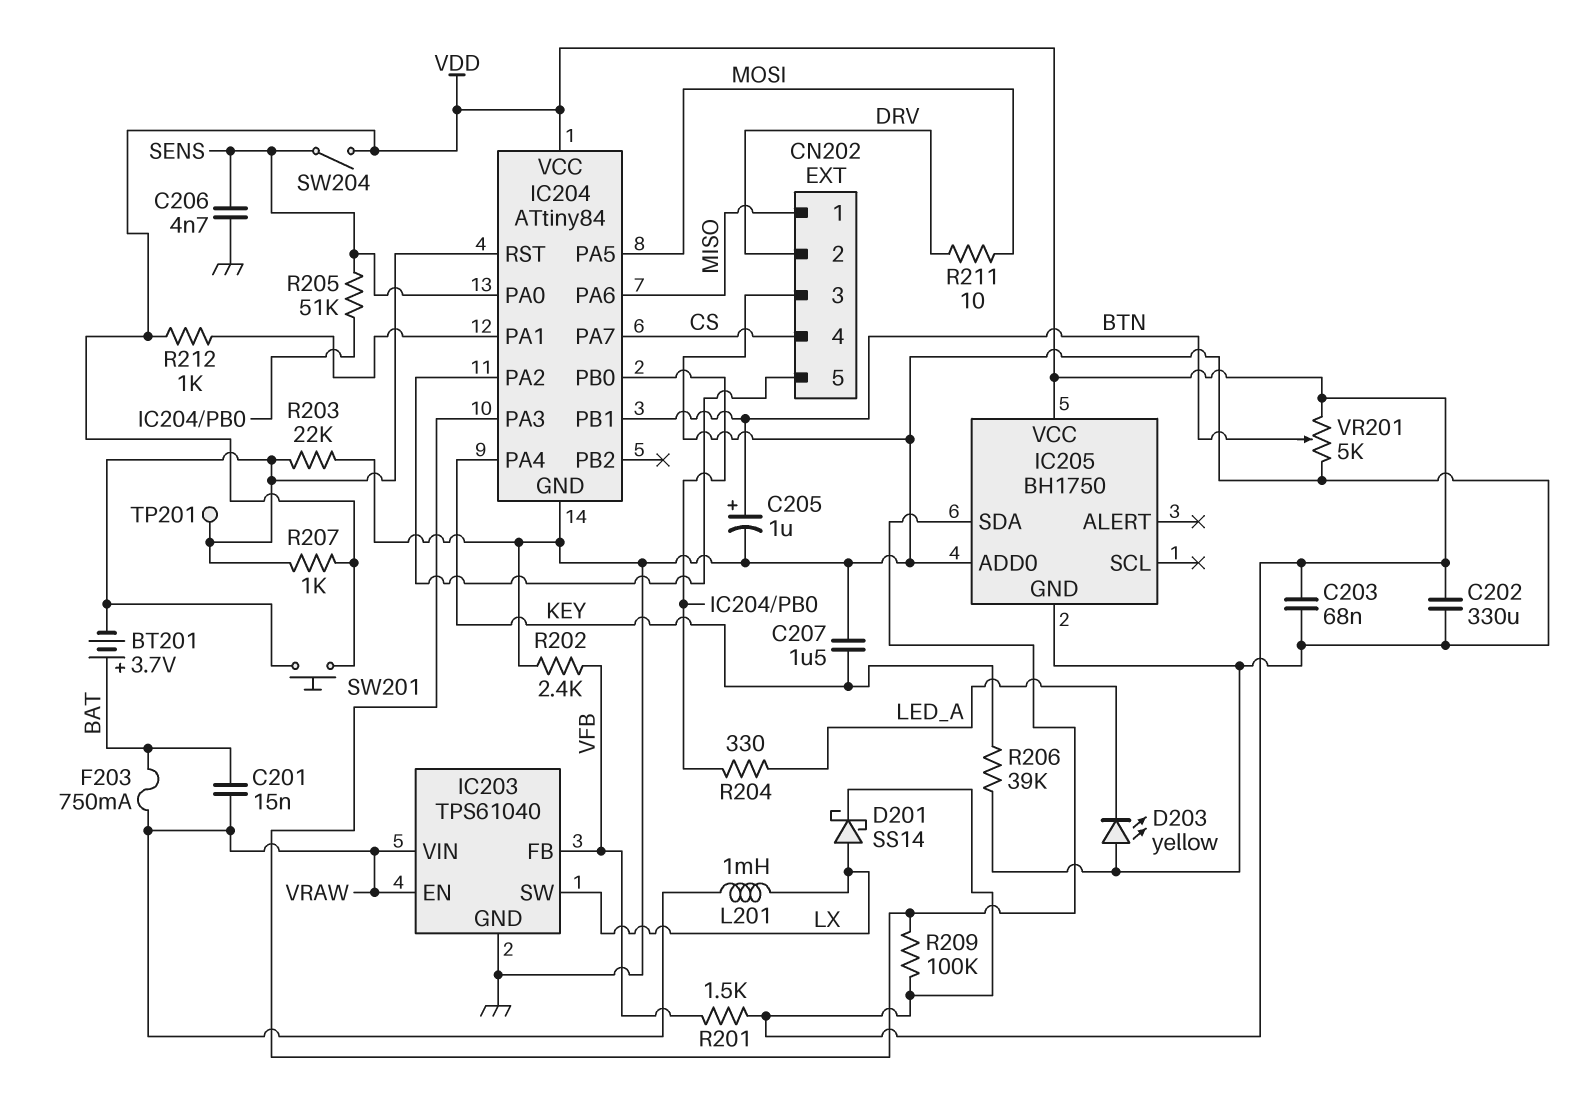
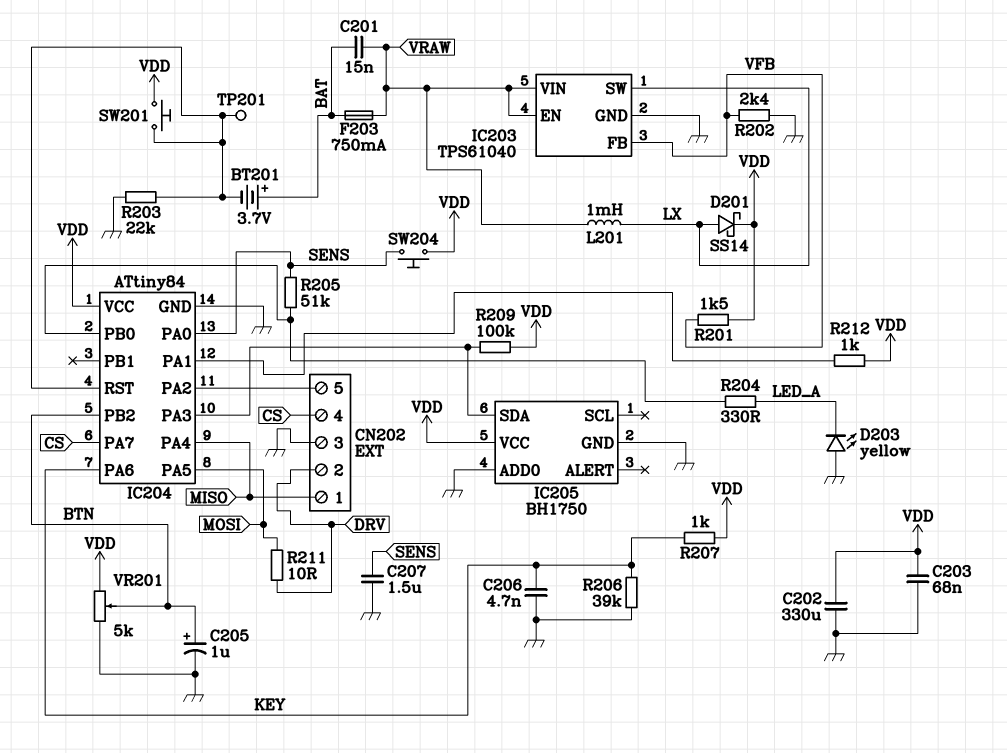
C206: 4.7nF (GND, SENS) -> 4.7nF (GND, KEY)
C207: 1.5uF (GND, KEY) -> 1.5uF (GND, SENS)
IC204 pin PA4: KEY -> MISO
IC204 pin PA6: MISO -> KEY
IC204 pin PB1: BTN -> none
IC204 pin PB2: none -> BTN
R207: 1k (IC204/RST, VDD) -> 1k (KEY, VDD)
SW204: switch (SENS, VDD) -> button (SENS, VDD)

